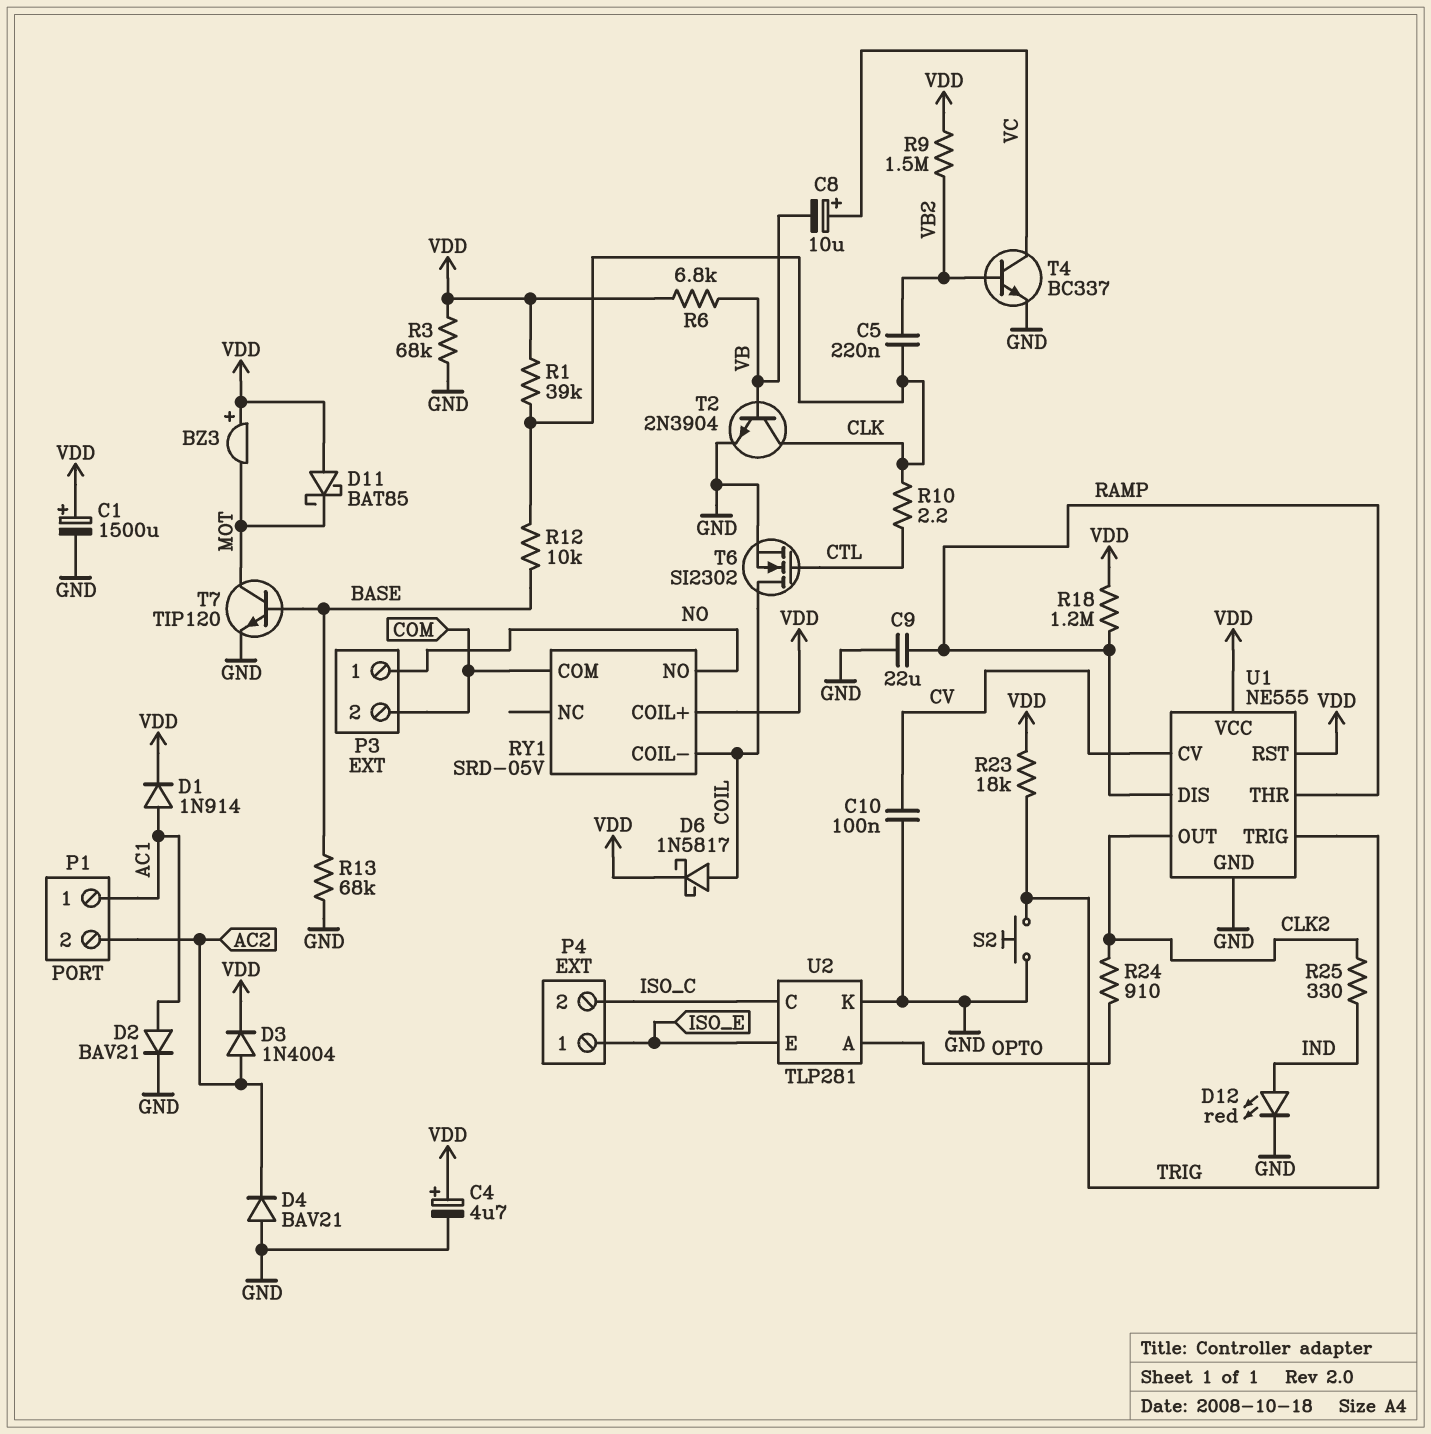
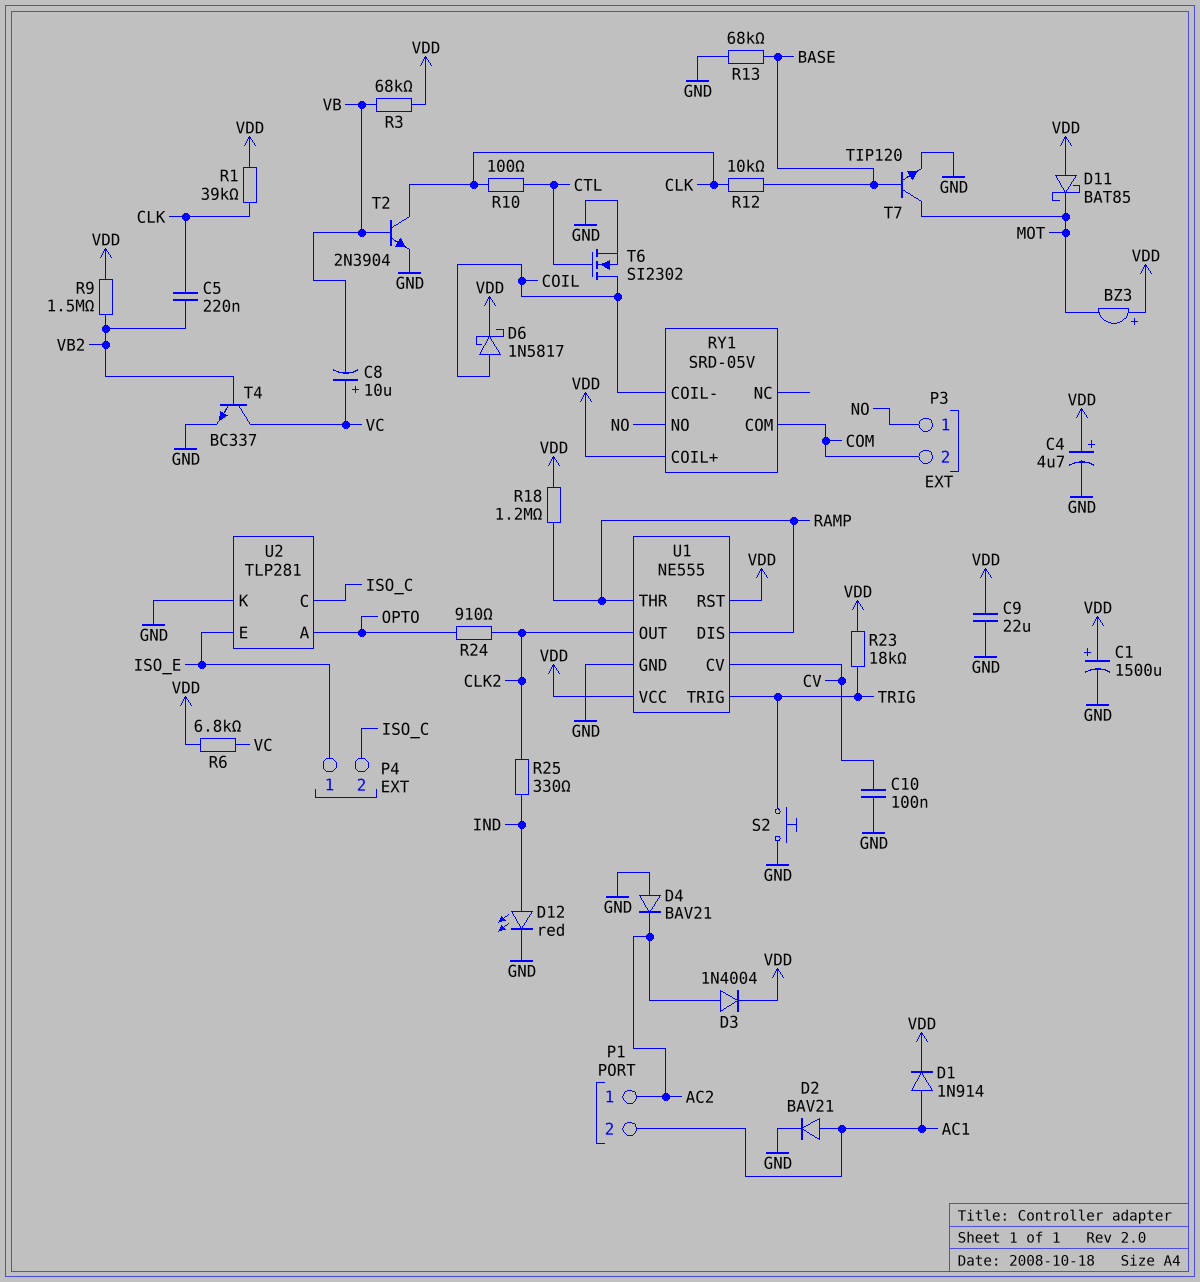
C9: 22uF (GND, RAMP) -> 22uF (GND, VDD)
P1 pin 1: AC1 -> AC2
P1 pin 2: AC2 -> AC1
R3: 68k (GND, VDD) -> 68k (VB, VDD)
R6: 6.8k (VB, VDD) -> 6.8k (VC, VDD)
R10: 2.2 (CLK, CTL) -> 100 (CLK, CTL)

